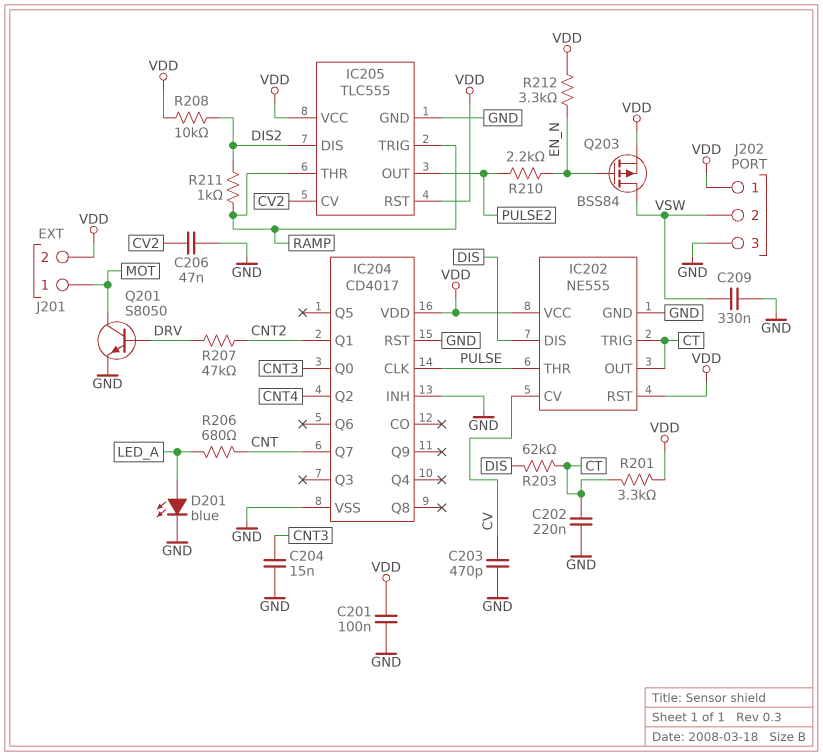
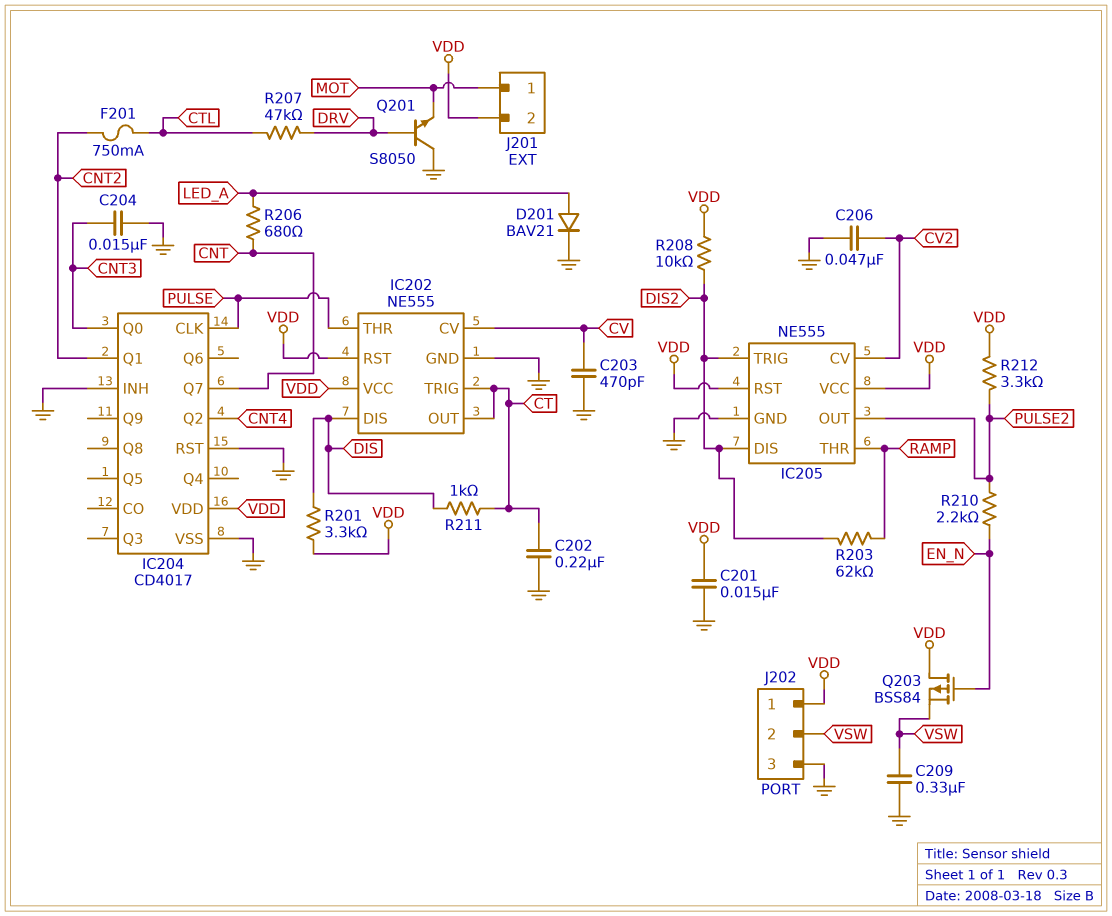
C201: 100nF (GND, VDD) -> 15nF (GND, VDD)
D201: LED blue (A LED_A, K GND) -> diode BAV21 (A LED_A, K GND)
F201: none -> 750mA (CNT2, CTL)
IC205: TLC555 -> NE555
IC205 pin TRIG: RAMP -> DIS2
Q201: NPN S8050 (B DRV, C MOT, E GND) -> NPN S8050 (B DRV, C GND, E MOT)
Q203: PMOS BSS84 (G EN_N, D VSW, S VDD) -> PMOS BSS84 (G EN_N, D VDD, S VSW)
R201: 3.3k (CT, VDD) -> 3.3k (DIS, VDD)
R203: 62k (CT, DIS) -> 62k (DIS2, RAMP)
R207: 47k (CNT2, DRV) -> 47k (CTL, DRV)
R211: 1k (DIS2, RAMP) -> 1k (CT, DIS)
R212: 3.3k (EN_N, VDD) -> 3.3k (PULSE2, VDD)

